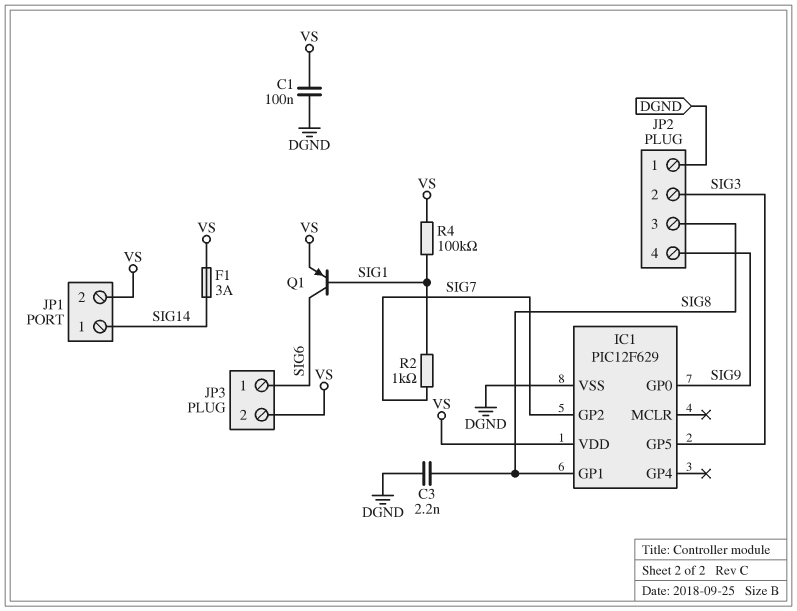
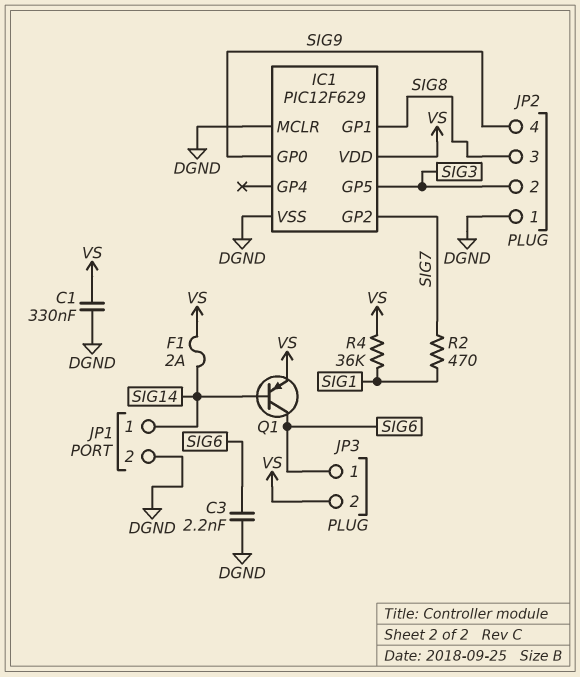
C1: 100nF (DGND, VS) -> 330nF (DGND, VS)
C3: 2.2nF (DGND, SIG8) -> 2.2nF (DGND, SIG6)
F1: 3A (SIG14, VS) -> 2A (SIG14, VS)
IC1 pin MCLR: none -> DGND
JP1 pin 2: VS -> DGND
Q1: PNP (B SIG1, C SIG6, E VS) -> PNP (B SIG14, C SIG6, E VS)
R2: 1k (SIG1, SIG7) -> 470 (SIG1, SIG7)
R4: 100k (SIG1, VS) -> 36k (SIG1, VS)

